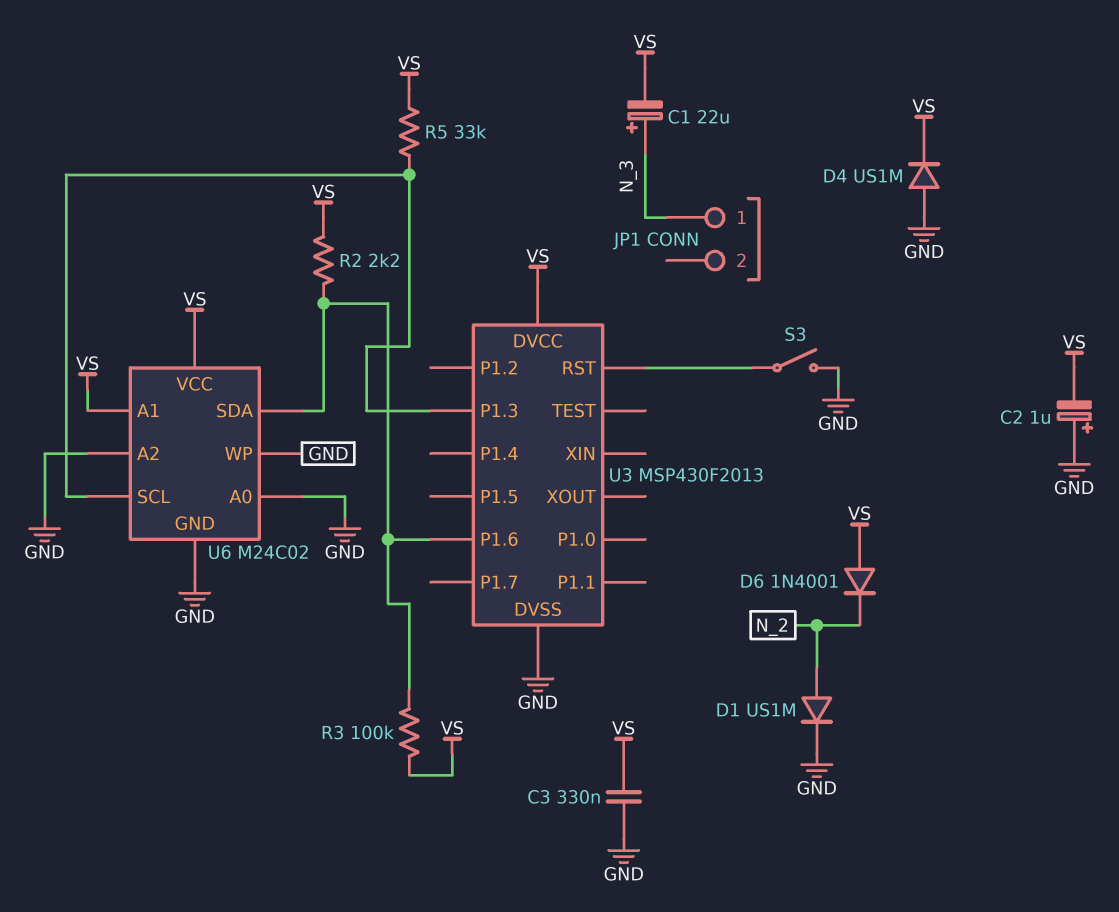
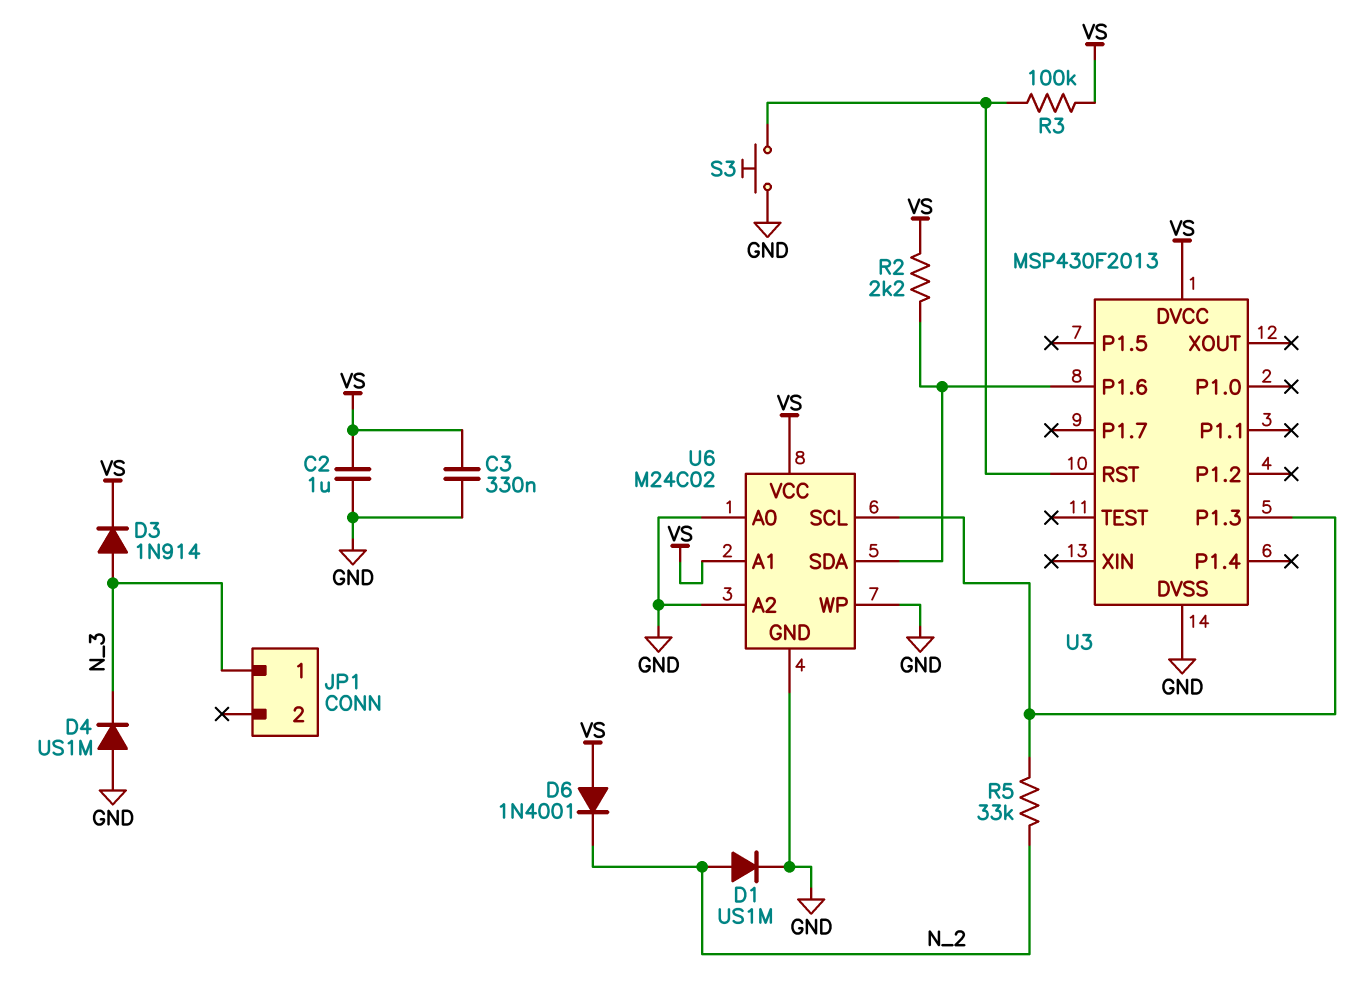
C1: 22uF (plus N_3, minus VS) -> none
C2: 1uF (plus GND, minus VS) -> 1uF (GND, VS)
D3: none -> diode 1N914 (A N_3, K VS)
D4: diode US1M (A GND, K VS) -> diode US1M (A GND, K N_3)
R3: 100k (U3/P1.6, VS) -> 100k (U3/RST, VS)
R5: 33k (U3/P1.3, VS) -> 33k (N_2, U3/P1.3)
S3: switch (GND, U3/RST) -> button (GND, U3/RST)

